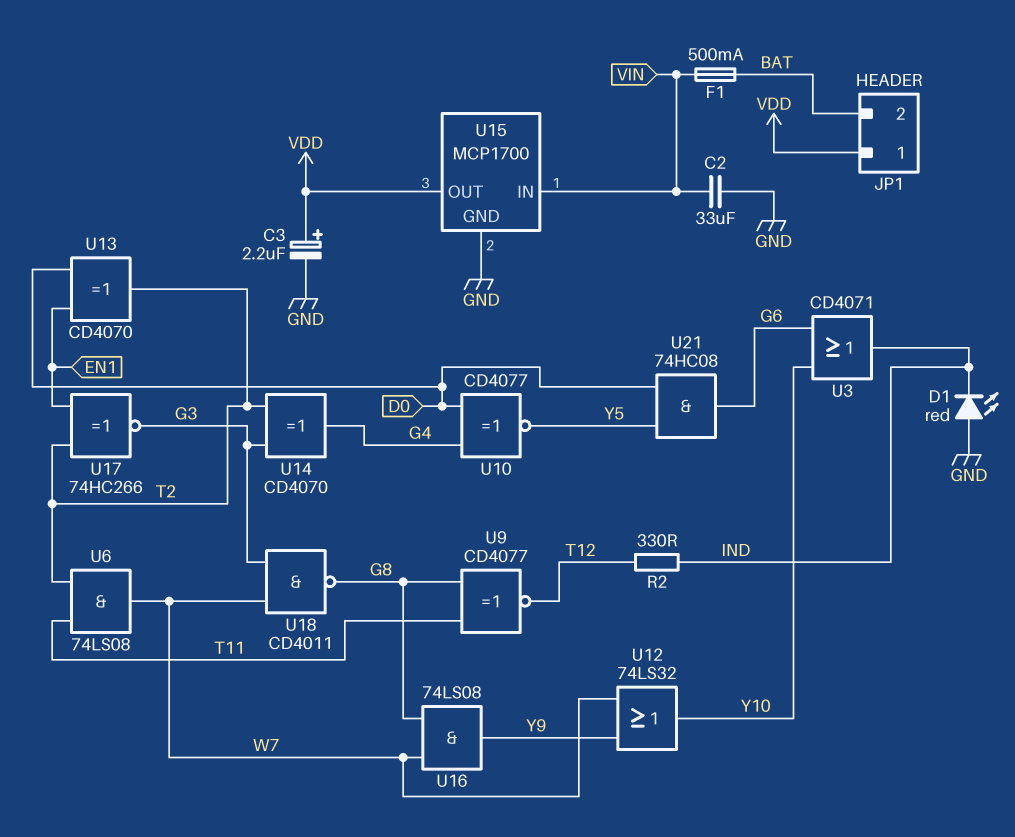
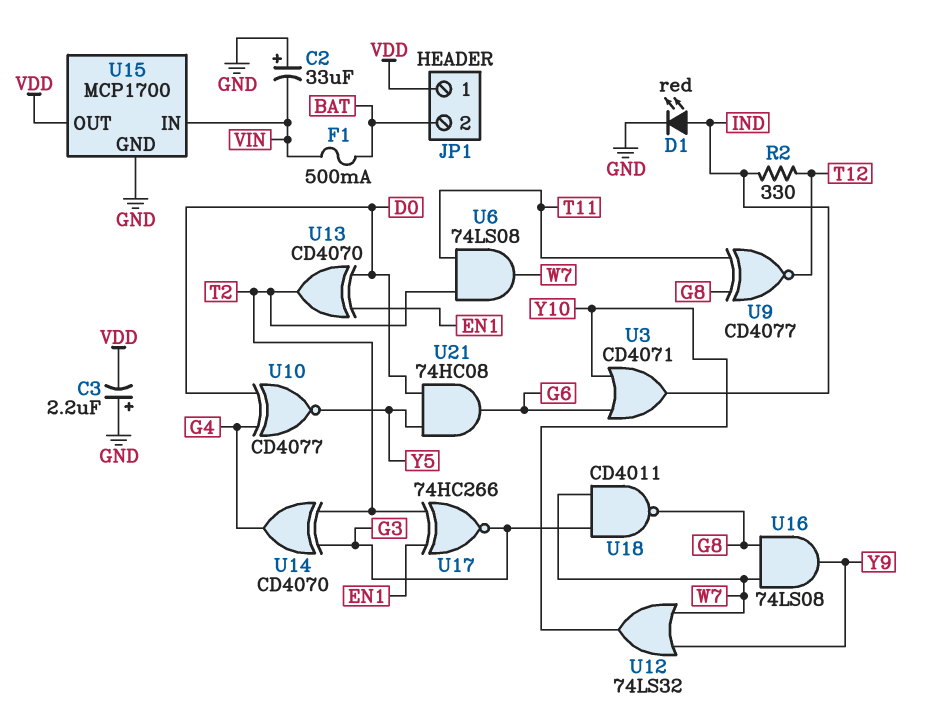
C2: 33uF (GND, VIN) -> 33uF (plus GND, minus VIN)
C3: 2.2uF (plus VDD, minus GND) -> 2.2uF (plus GND, minus VDD)
D1: LED red (A GND, K IND) -> LED red (A IND, K GND)

